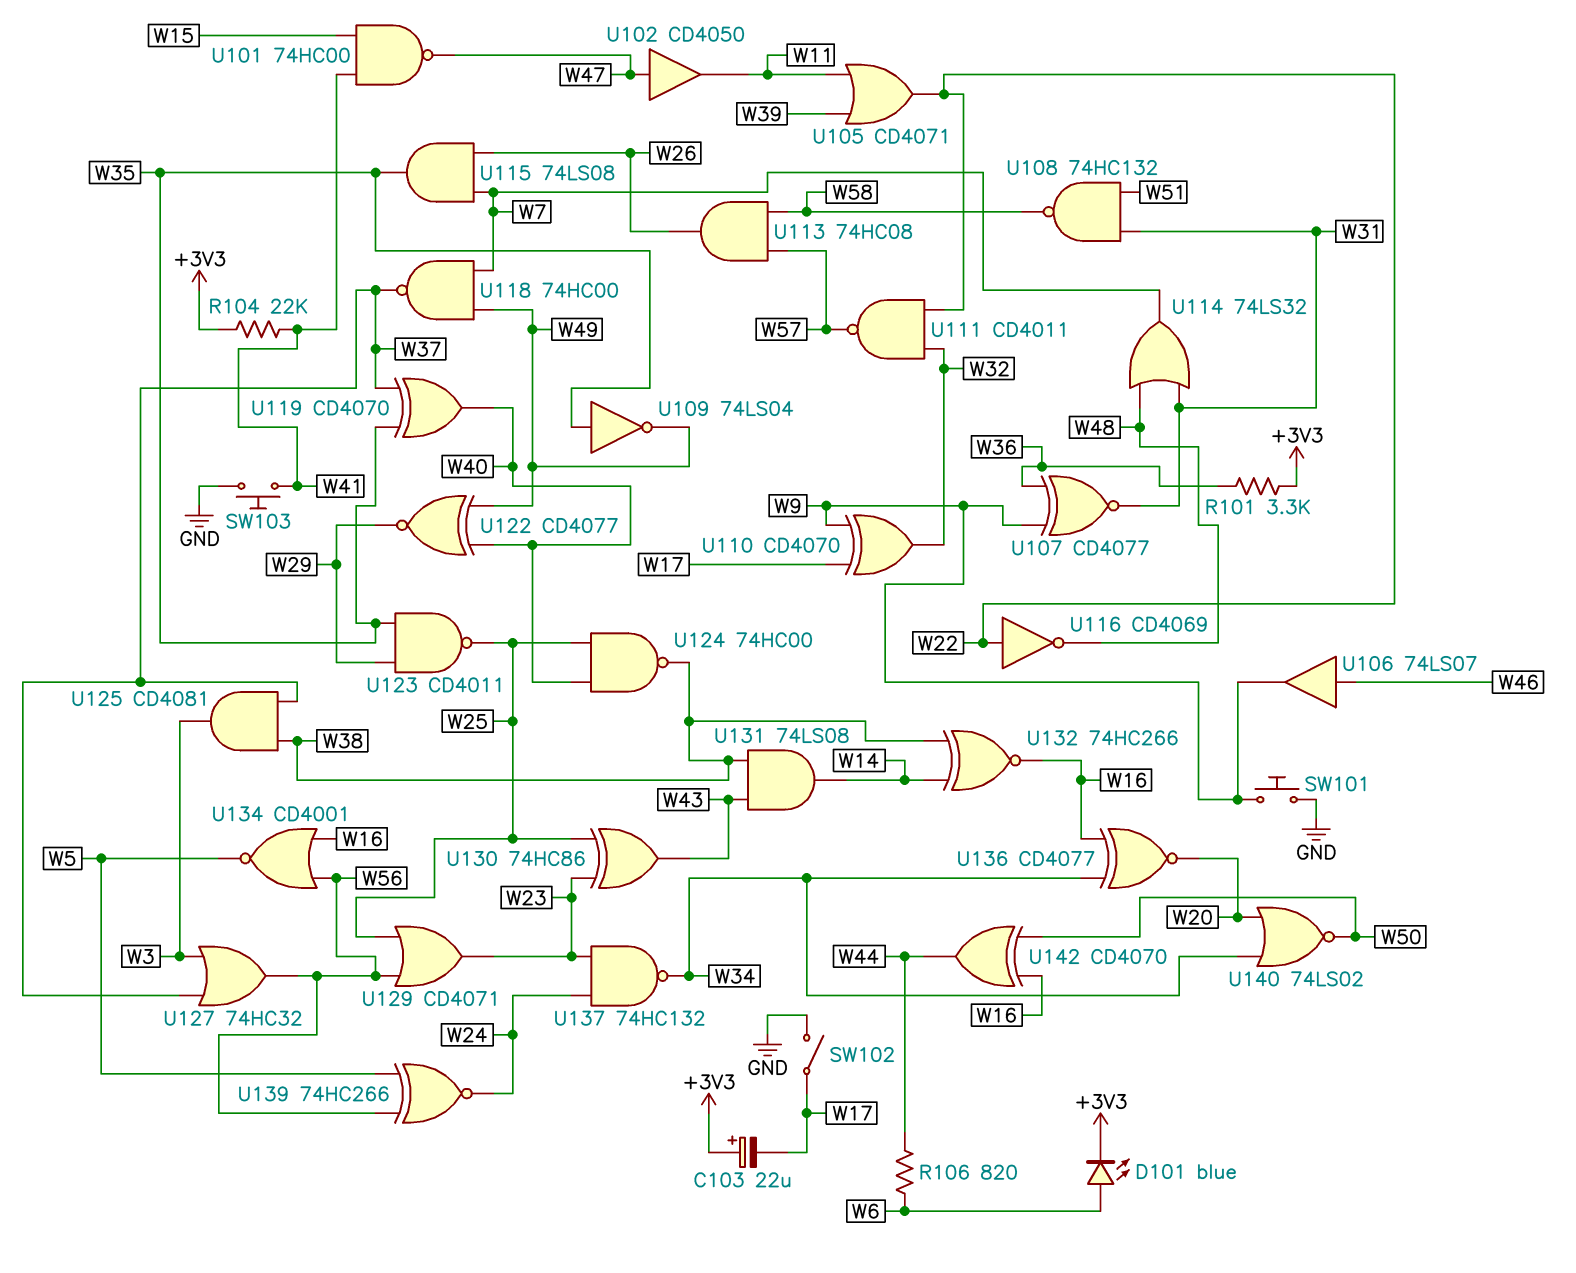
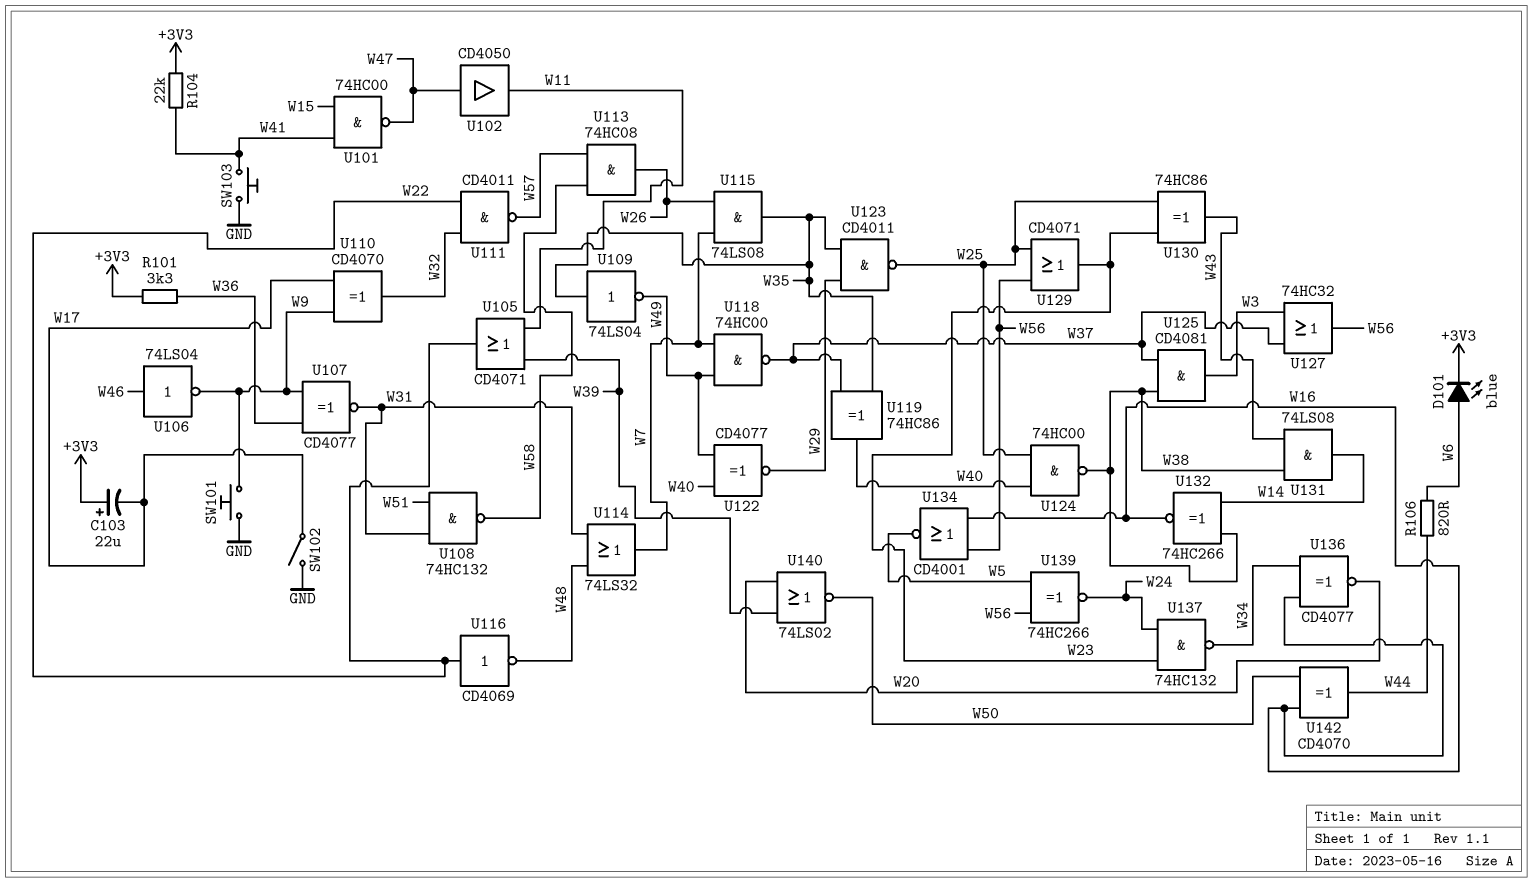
U106: buffer 74LS07 (in W46, out W9) -> NOT 74LS04 (in W46, out W9)
U119: XOR CD4070 (in W35, in W37, out W40) -> XOR 74HC86 (in W35, in W37, out W40)
U140: NOR 74LS02 (in W20, in W34, out W50) -> NOR 74LS02 (in W20, in W39, out W50)

